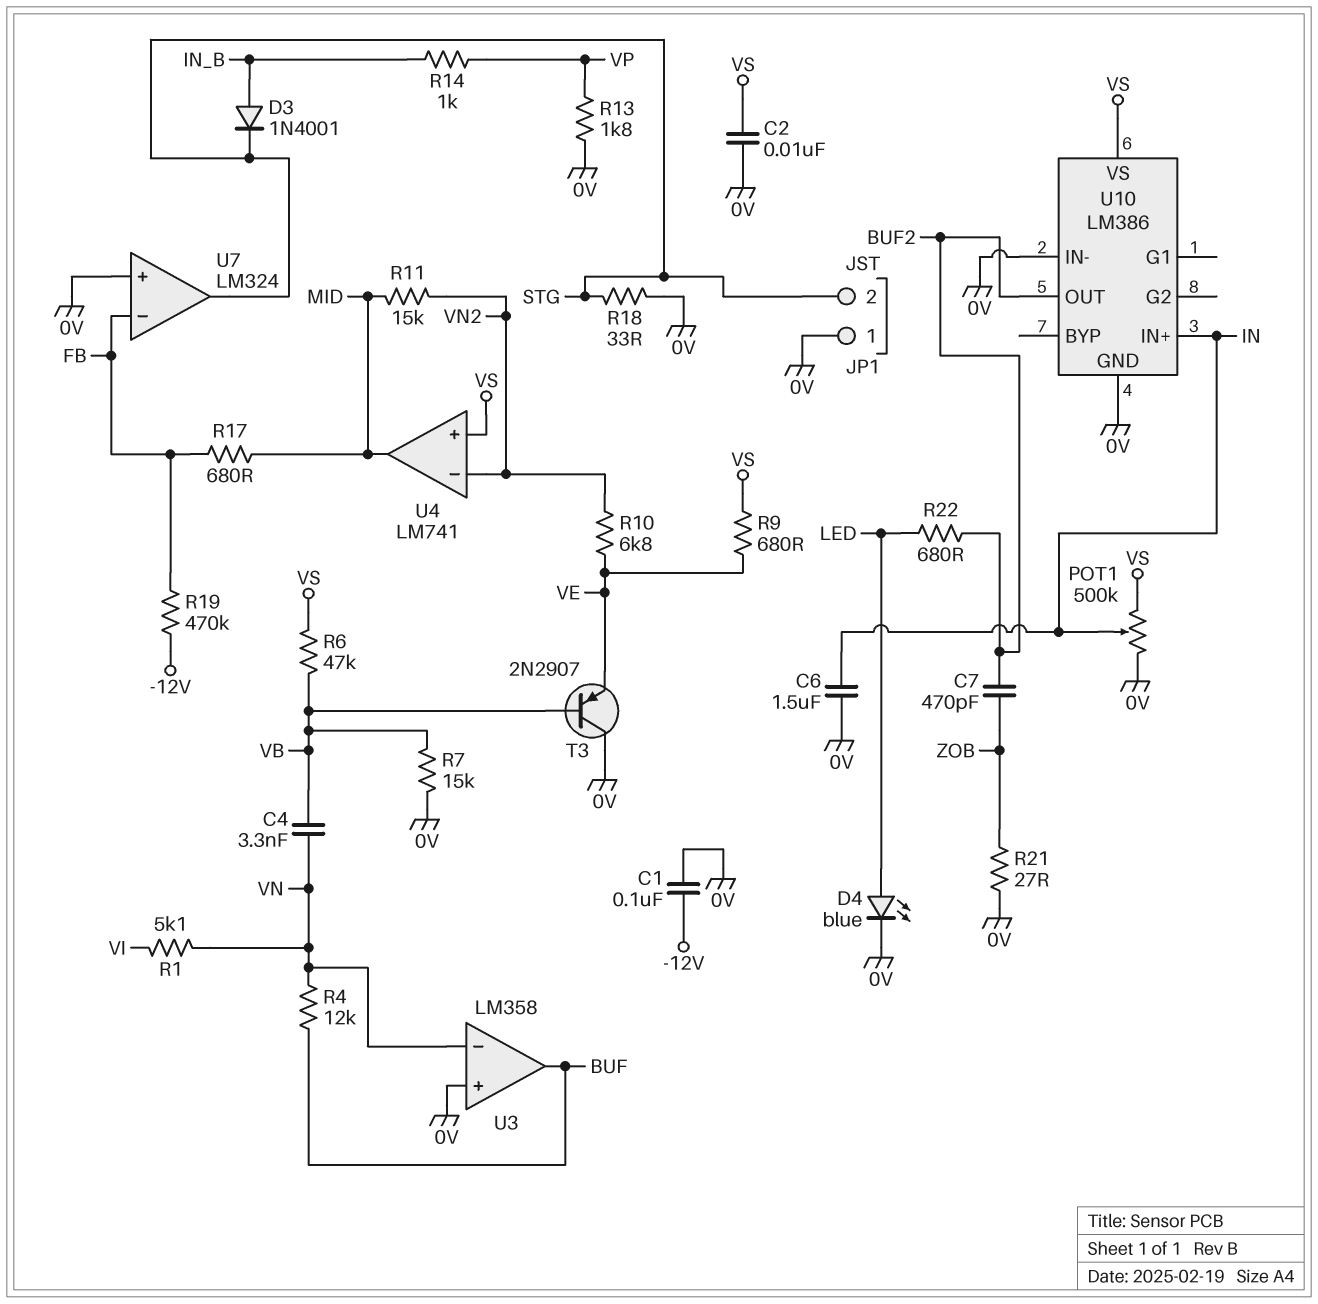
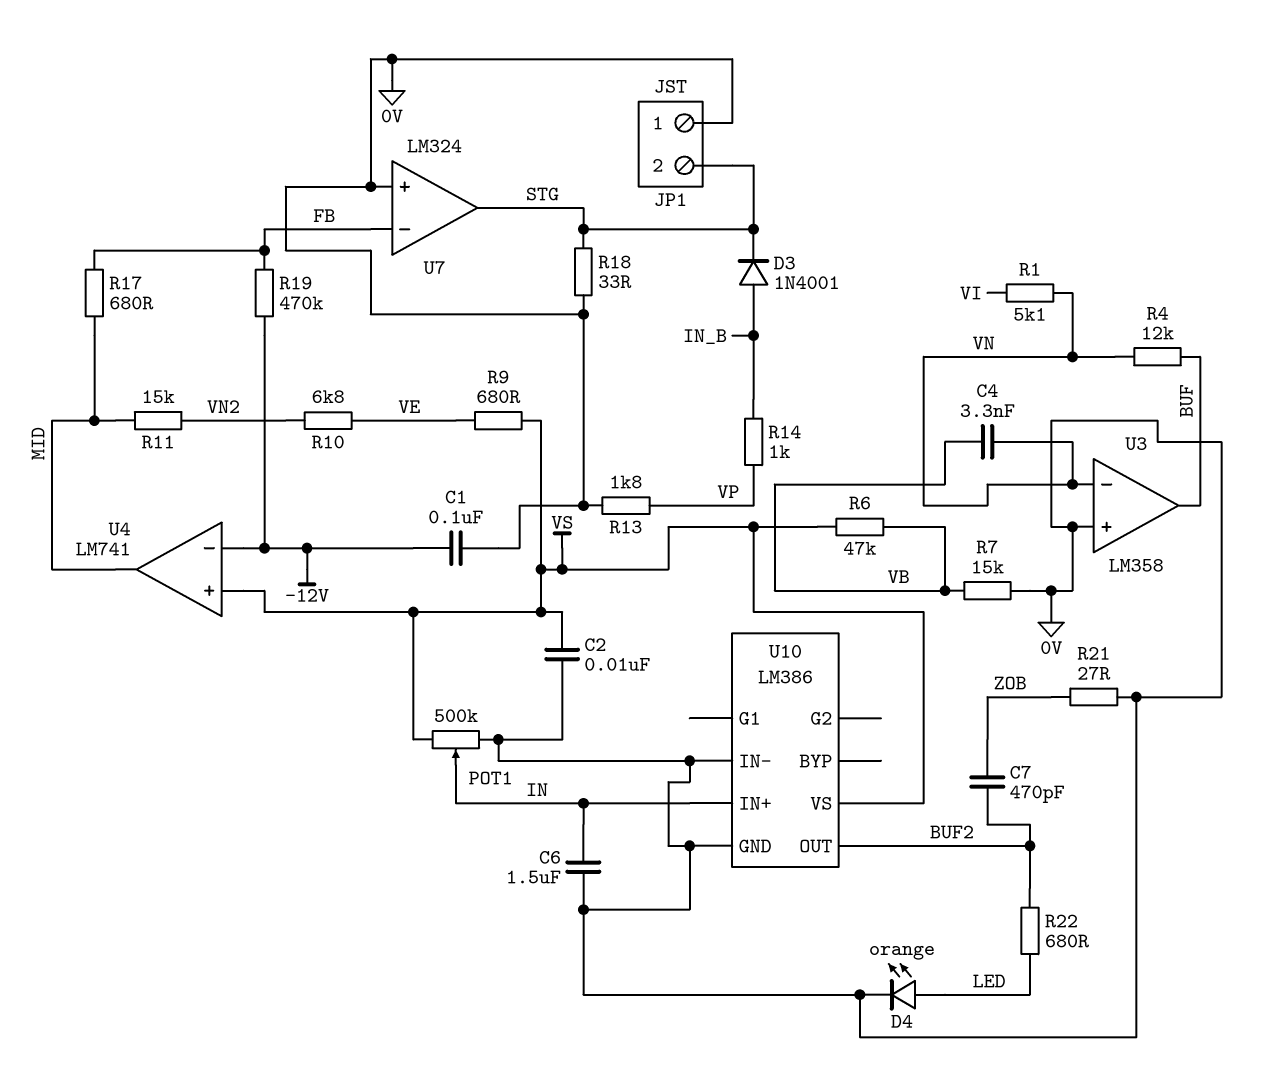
D4: LED blue (A LED, K 0V) -> LED orange (A LED, K 0V)
T3: PNP 2N2907 (B VB, C 0V, E VE) -> none
U4 pin in-: VN2 -> -12V

